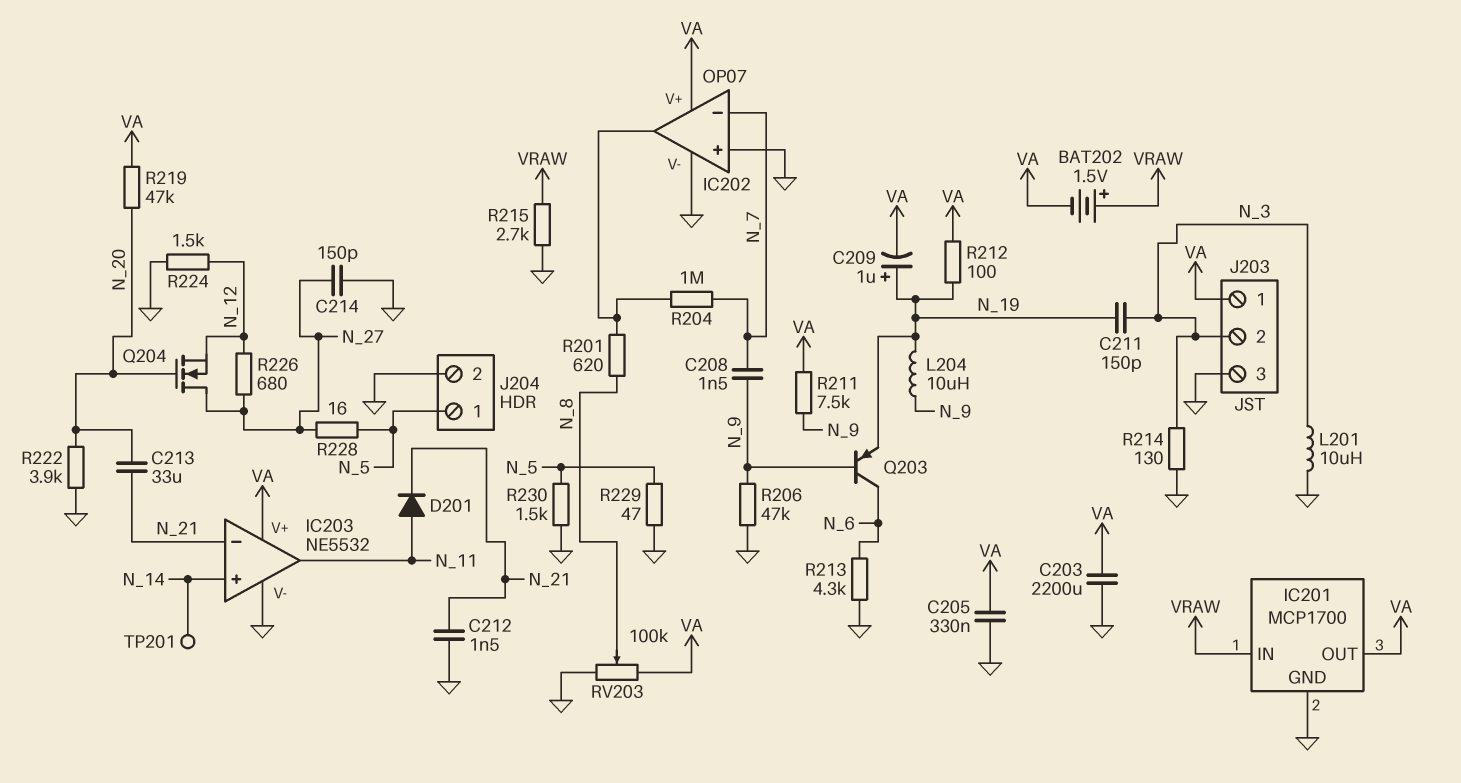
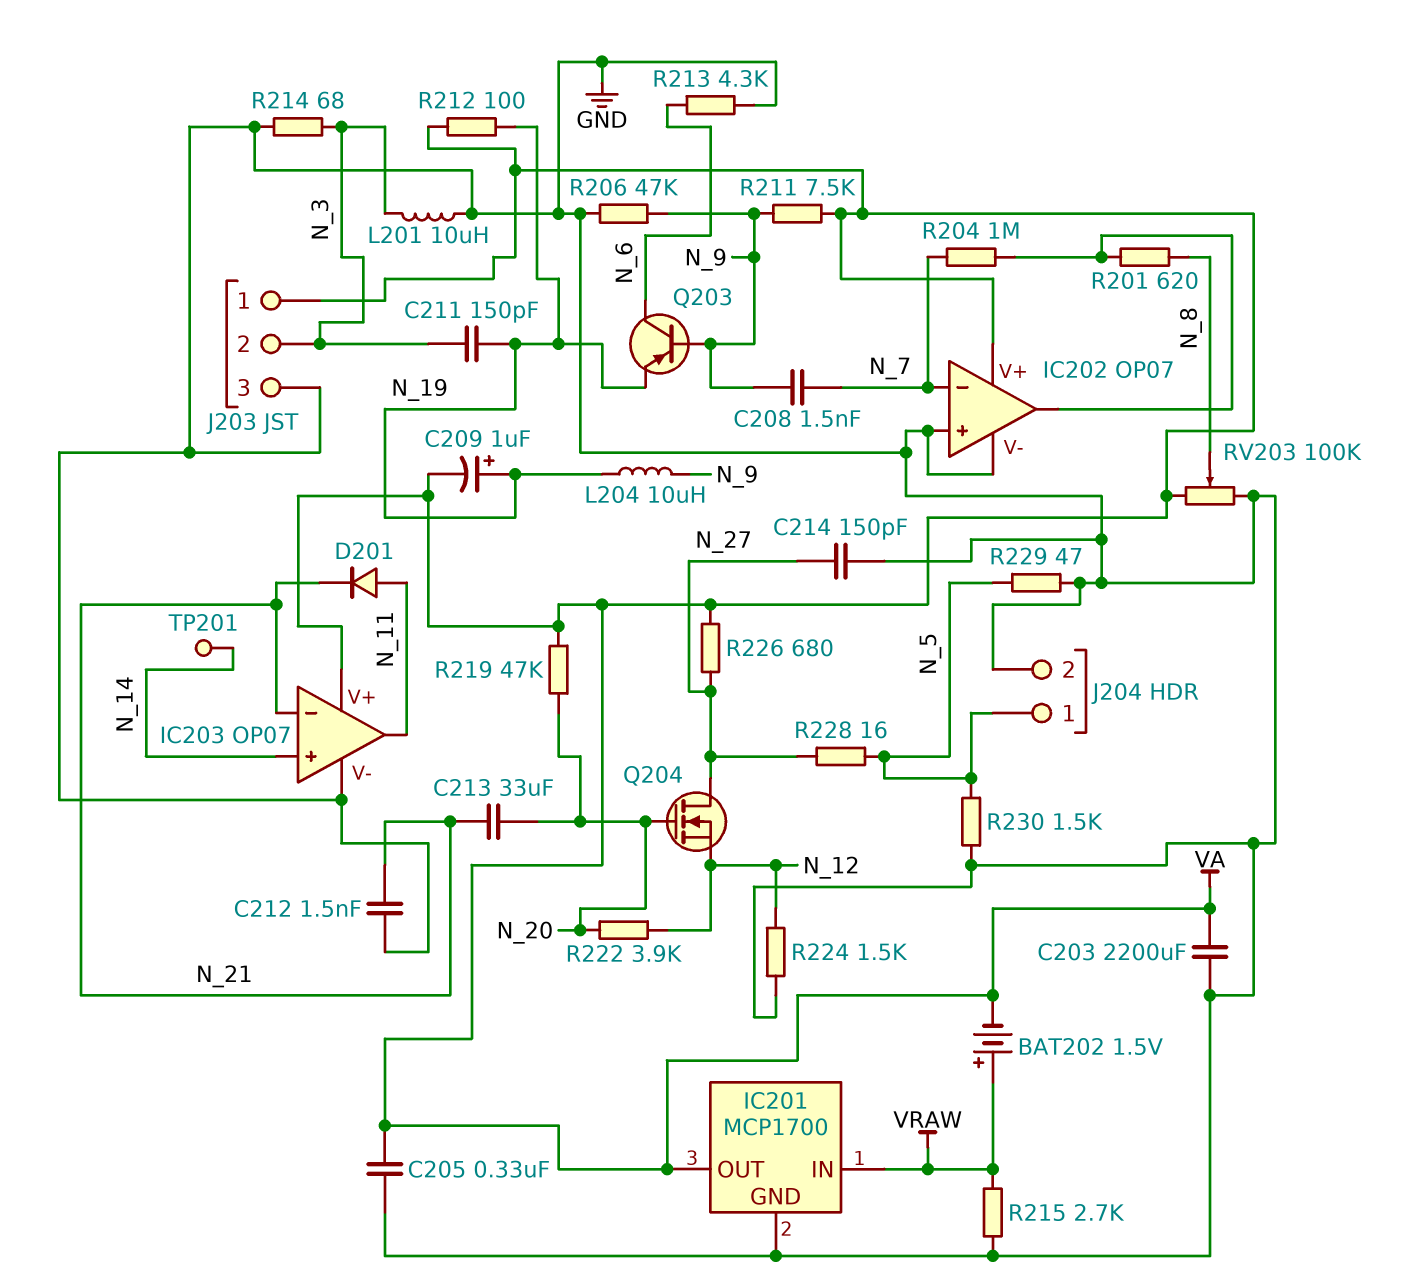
IC203: NE5532 -> OP07
R214: 130 (GND, N_3) -> 68 (GND, N_3)
R222: 3.9k (GND, N_20) -> 3.9k (N_12, N_20)
R226: 680 (N_12, N_27) -> 680 (N_27, VA)

